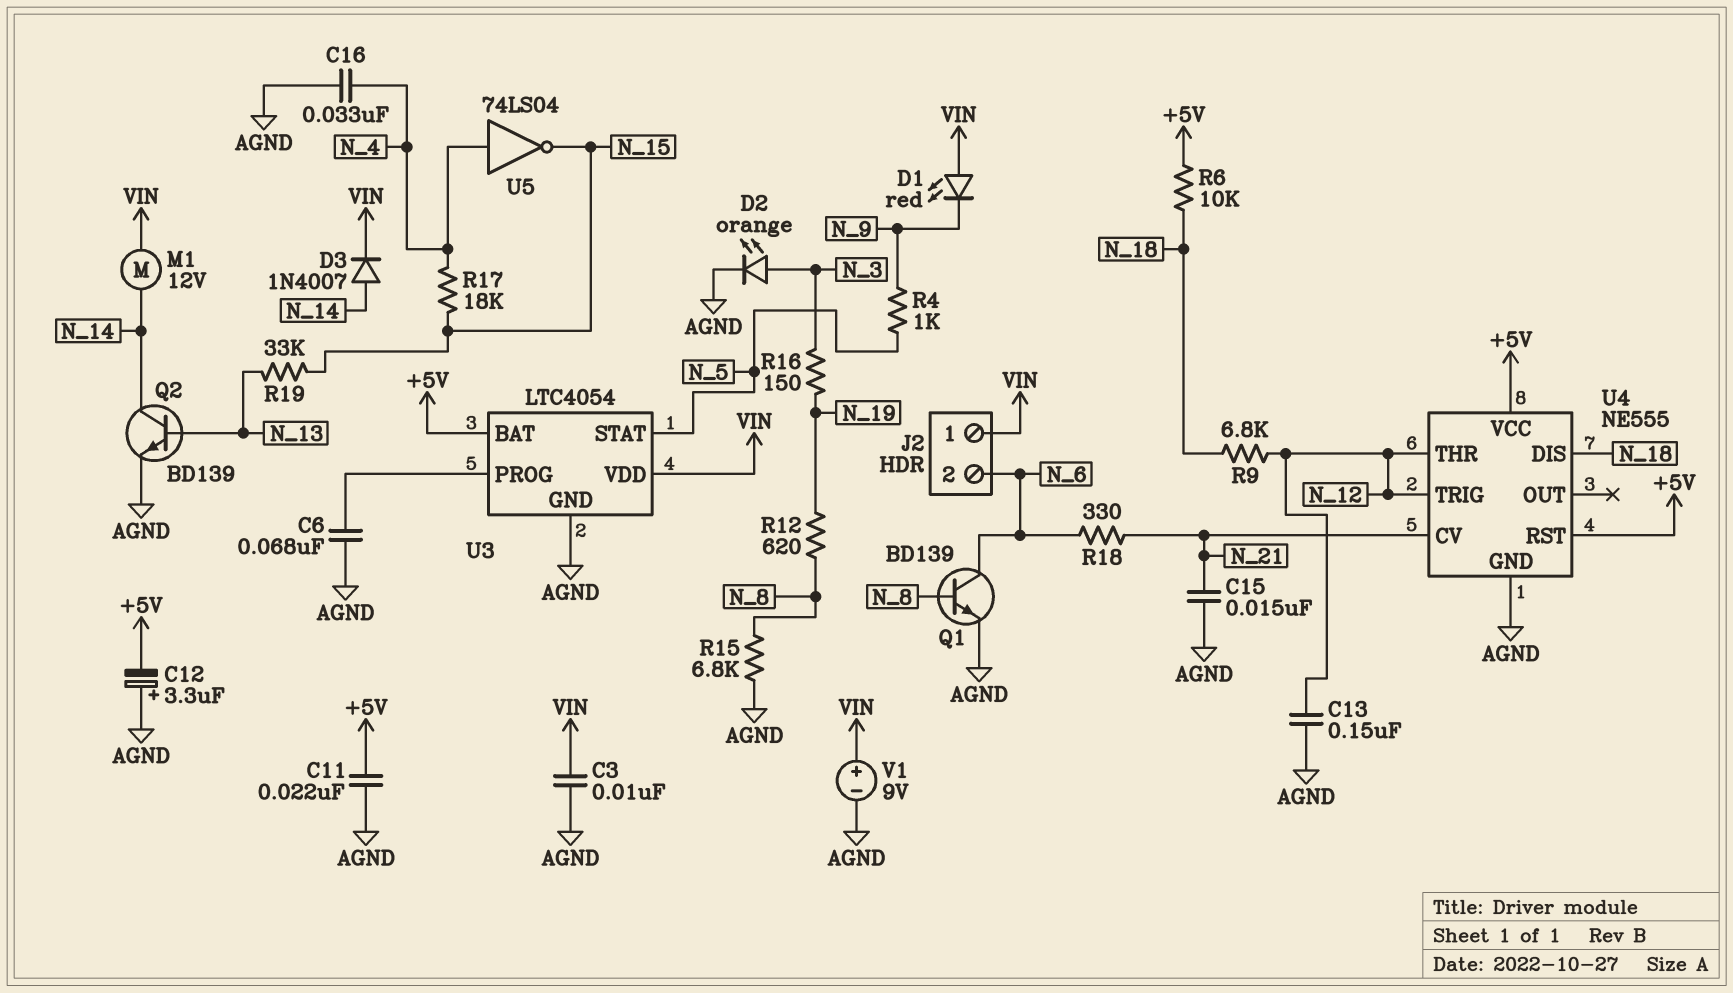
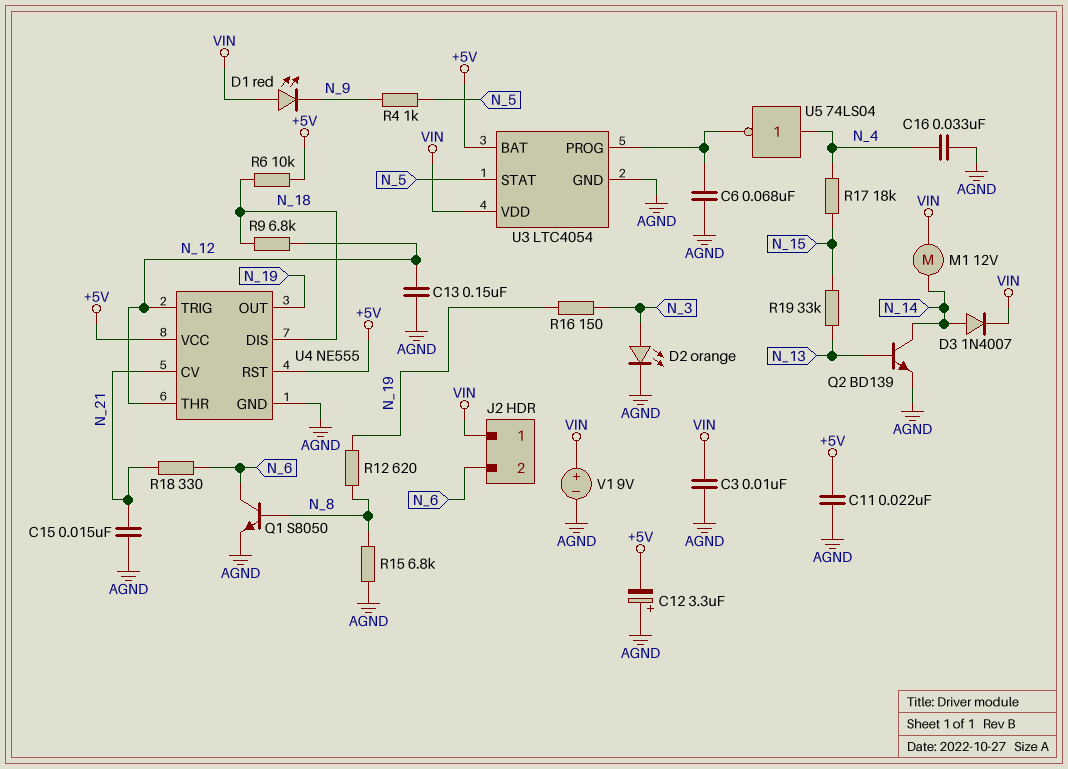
Q1: NPN BD139 (B N_8, C N_6, E AGND) -> NPN S8050 (B N_8, C N_6, E AGND)
U4 pin OUT: none -> N_19
U5: NOT 74LS04 (in N_4, out N_15) -> NOT 74LS04 (in N_4, out U3/PROG)

